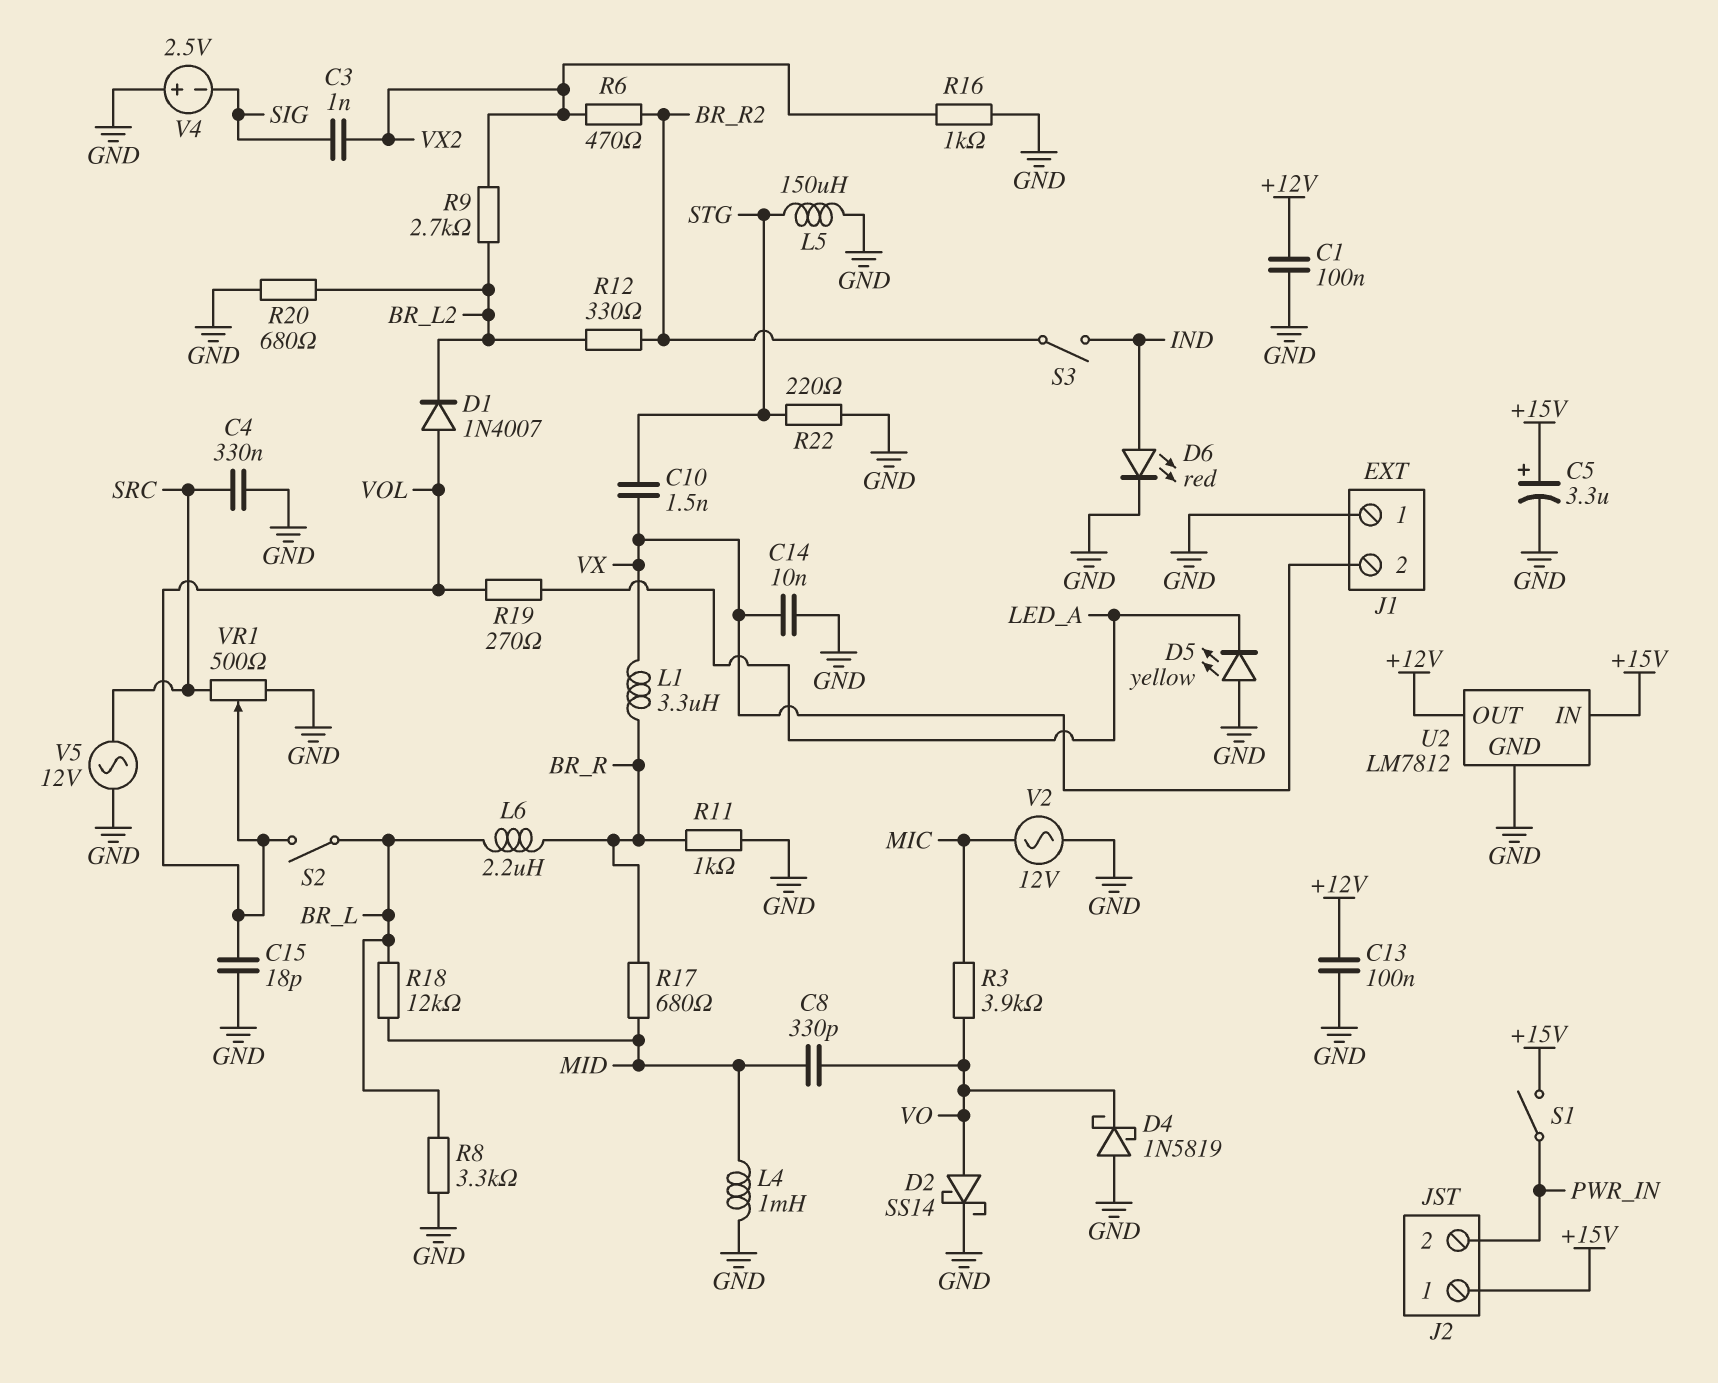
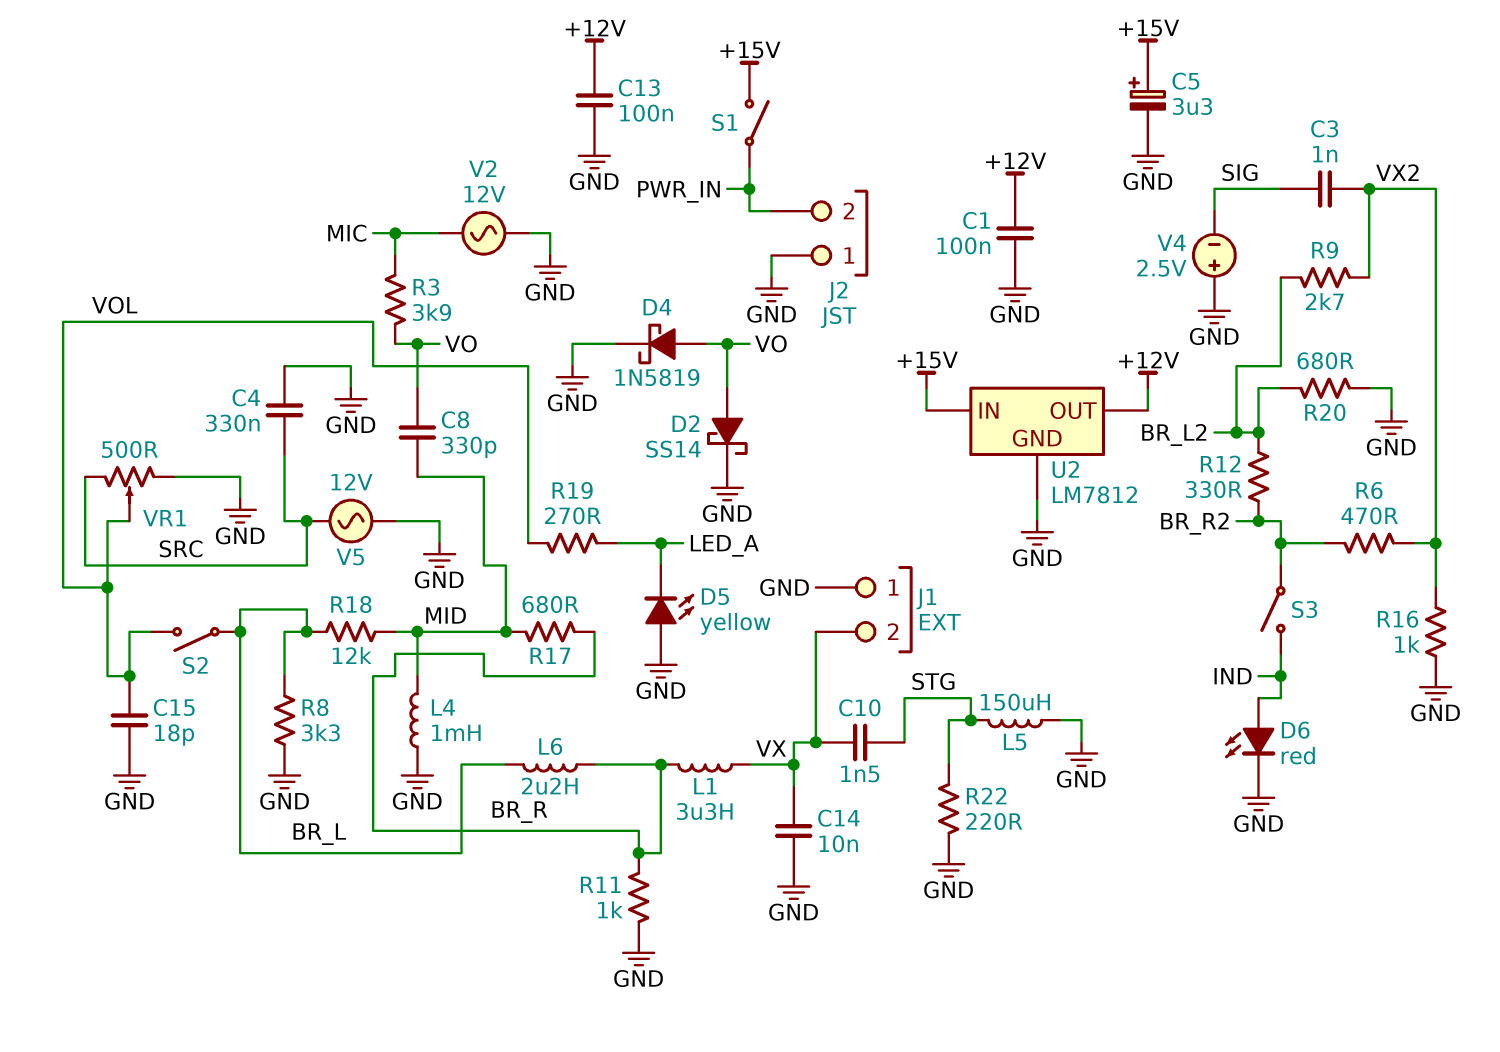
D1: diode 1N4007 (A VOL, K BR_L2) -> none
D4: schottky 1N5819 (A GND, K VO) -> schottky 1N5819 (A VO, K GND)
J2 pin 1: +15V -> GND

